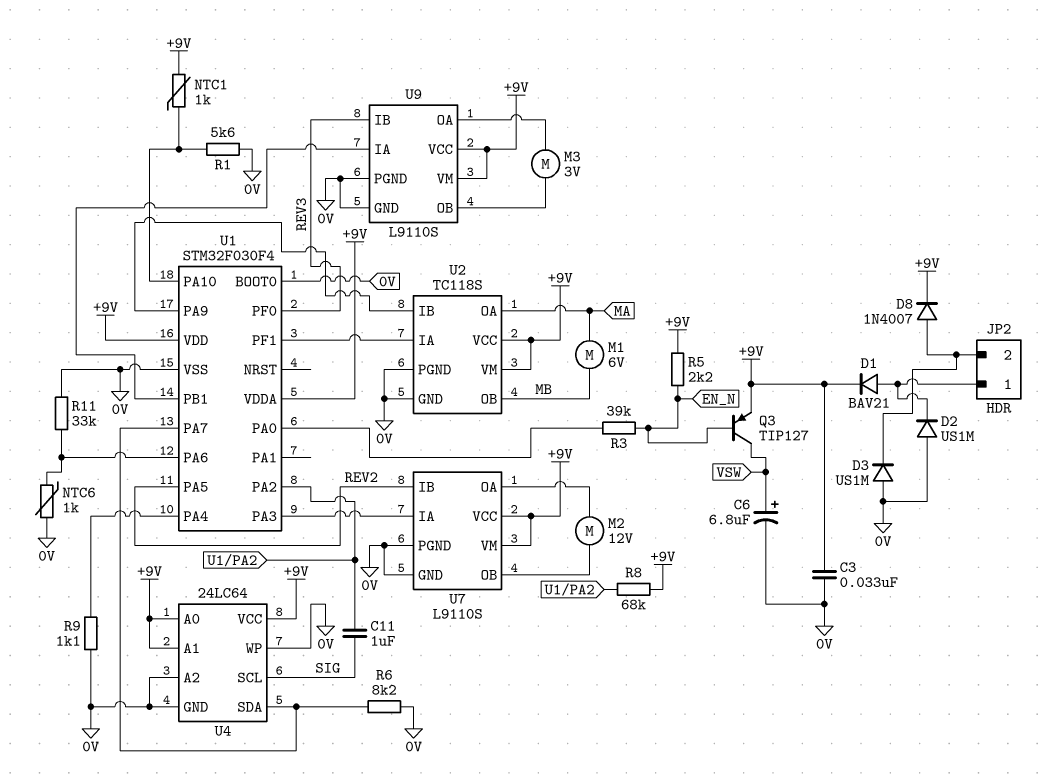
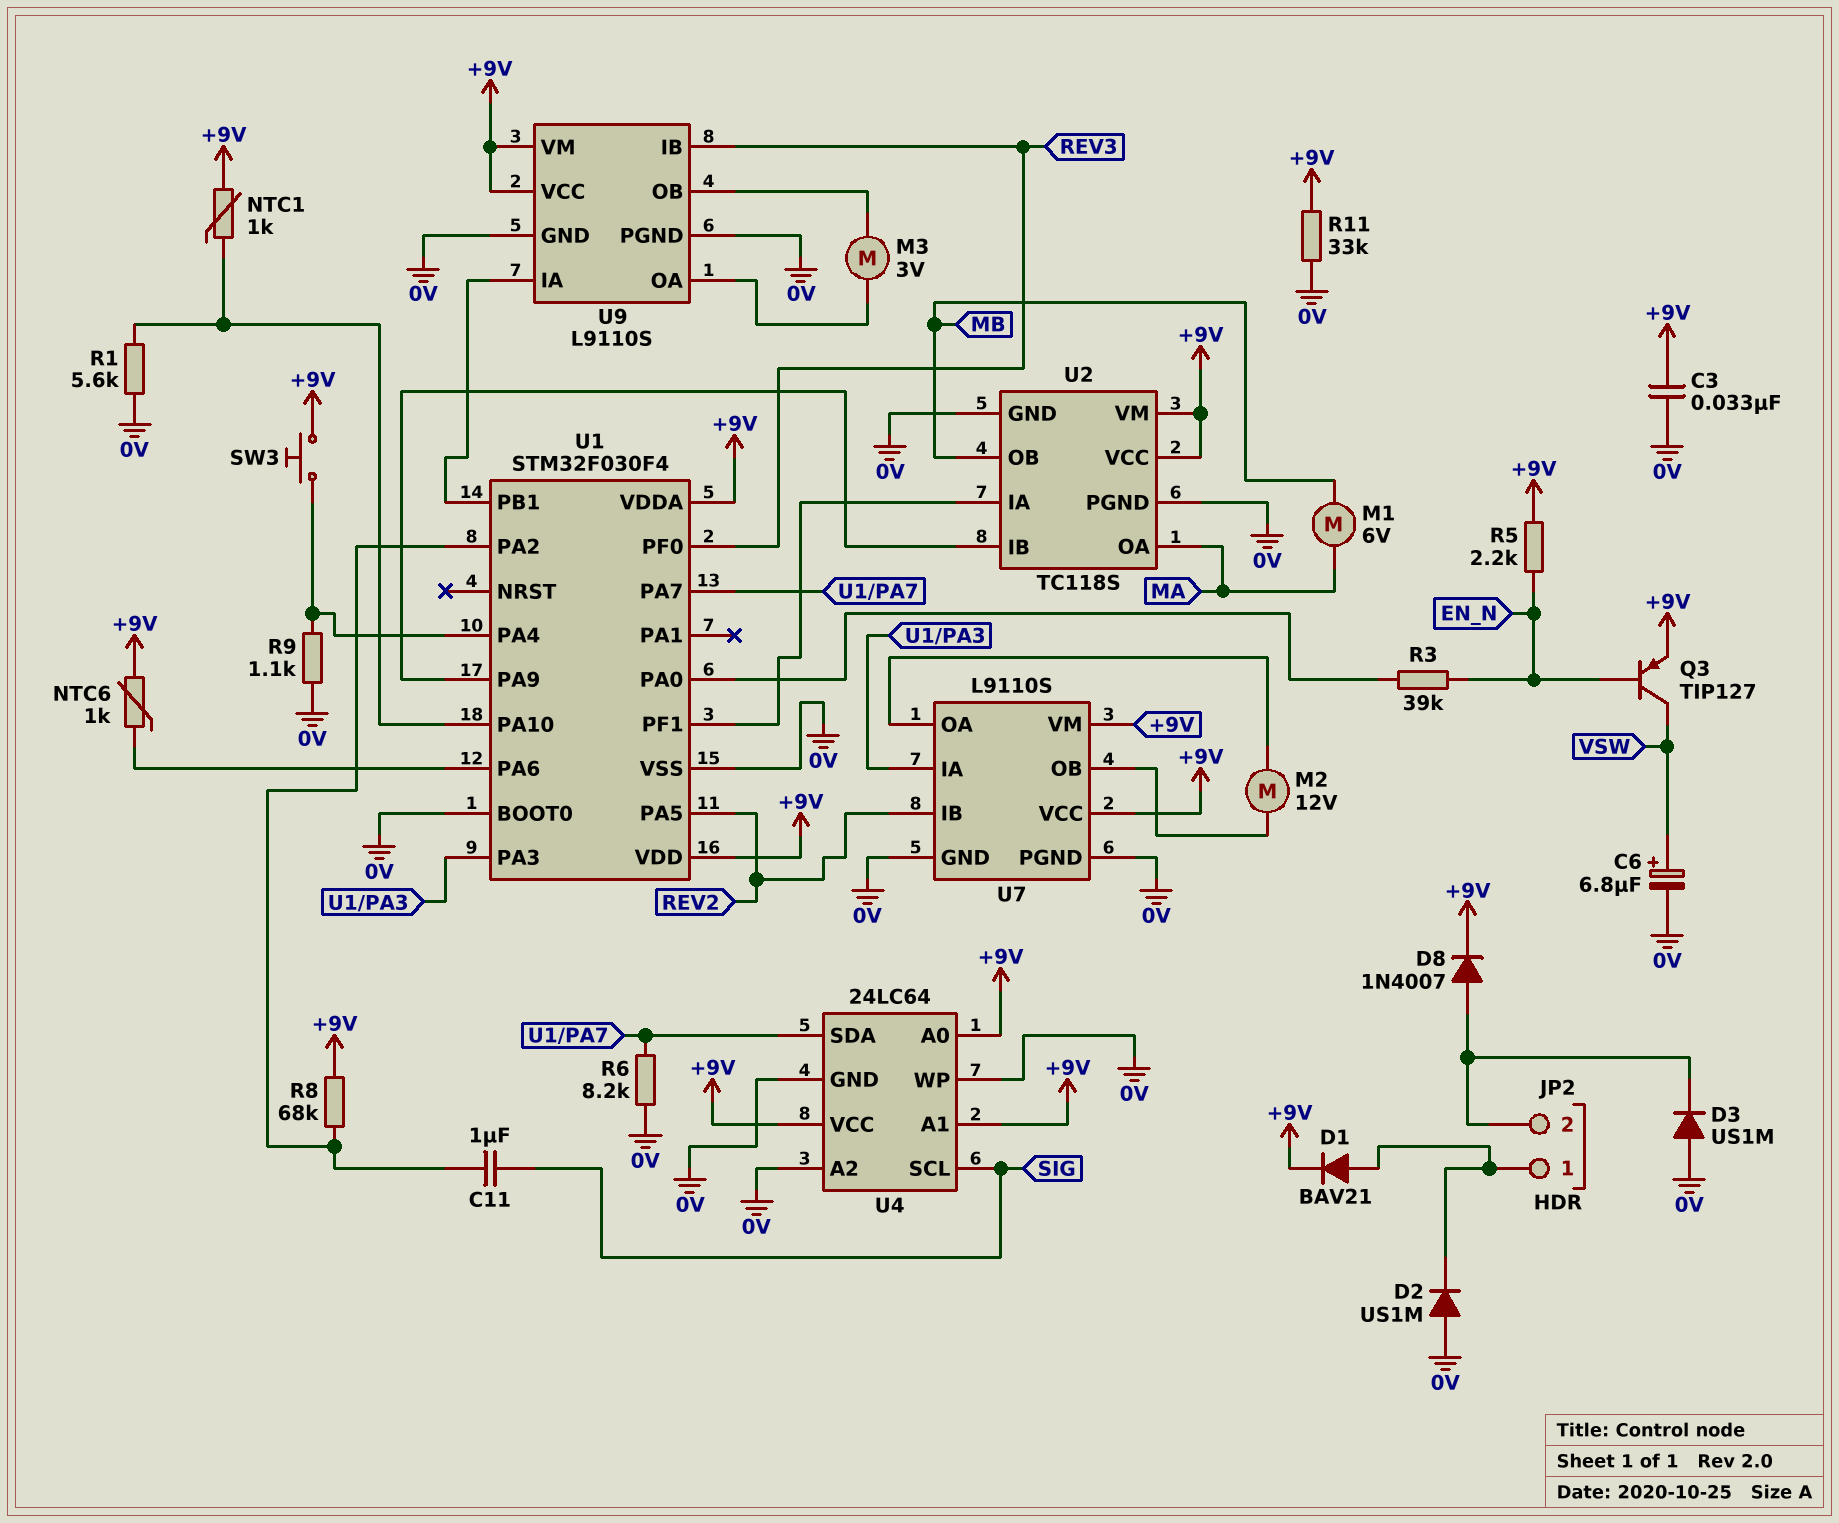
NTC6: 1k (0V, U1/PA6) -> 1k (+9V, U1/PA6)
R11: 33k (0V, U1/PA6) -> 33k (+9V, 0V)
SW3: none -> button (+9V, U1/PA4)

